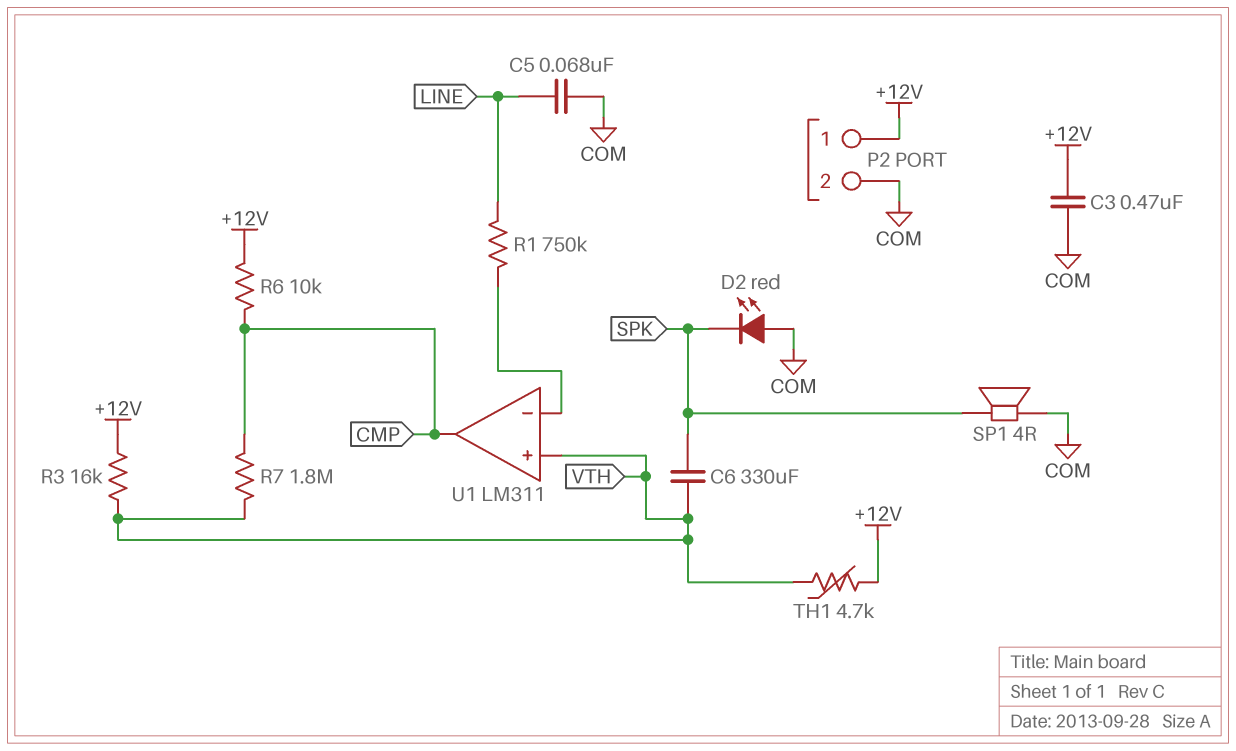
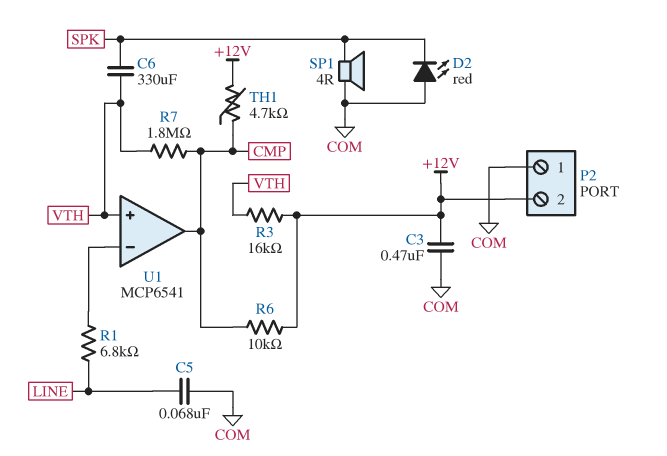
P2 pin 1: +12V -> COM
P2 pin 2: COM -> +12V
R1: 750k (LINE, U1/in-) -> 6.8k (LINE, U1/in-)
TH1: 4.7k (+12V, VTH) -> 4.7k (+12V, CMP)
U1: LM311 -> MCP6541

